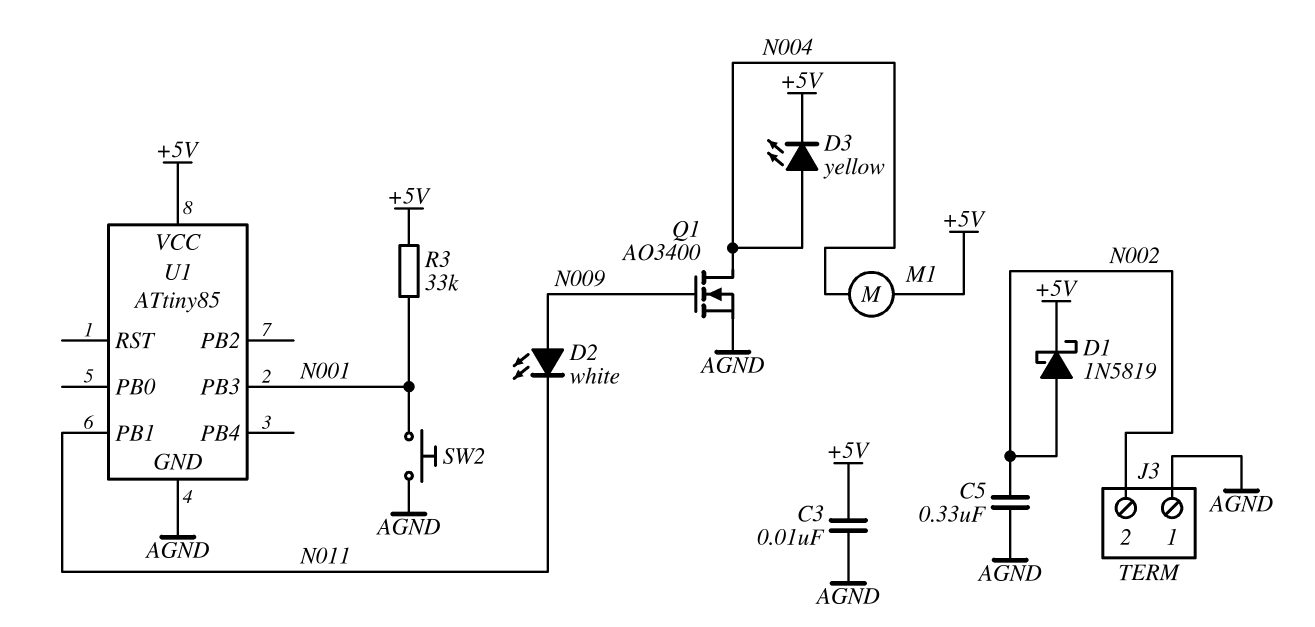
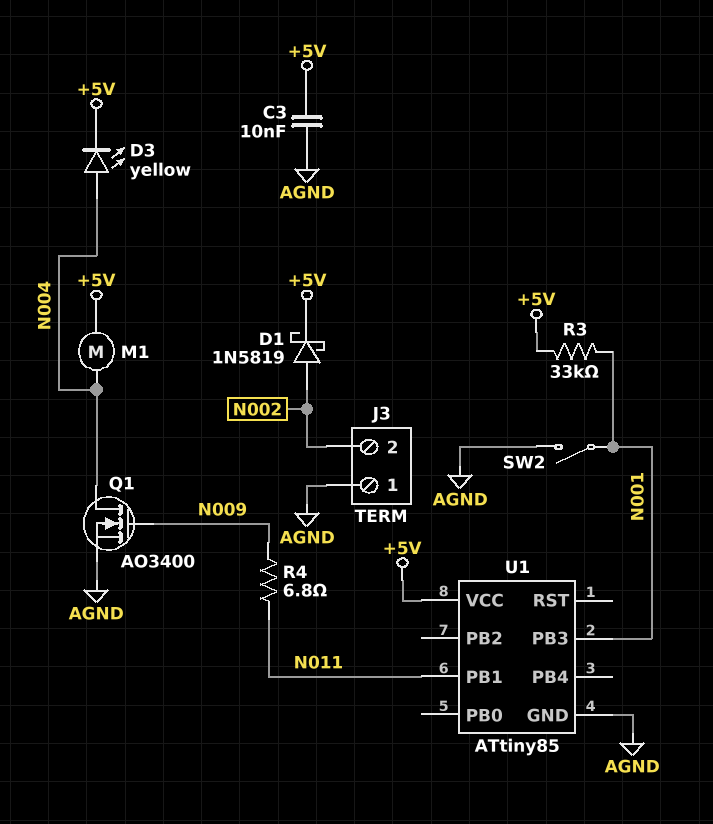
C5: 330nF (AGND, N002) -> none
D2: LED white (A N009, K N011) -> none
R4: none -> 6.8 (N009, N011)
SW2: button (AGND, N001) -> switch (AGND, N001)

